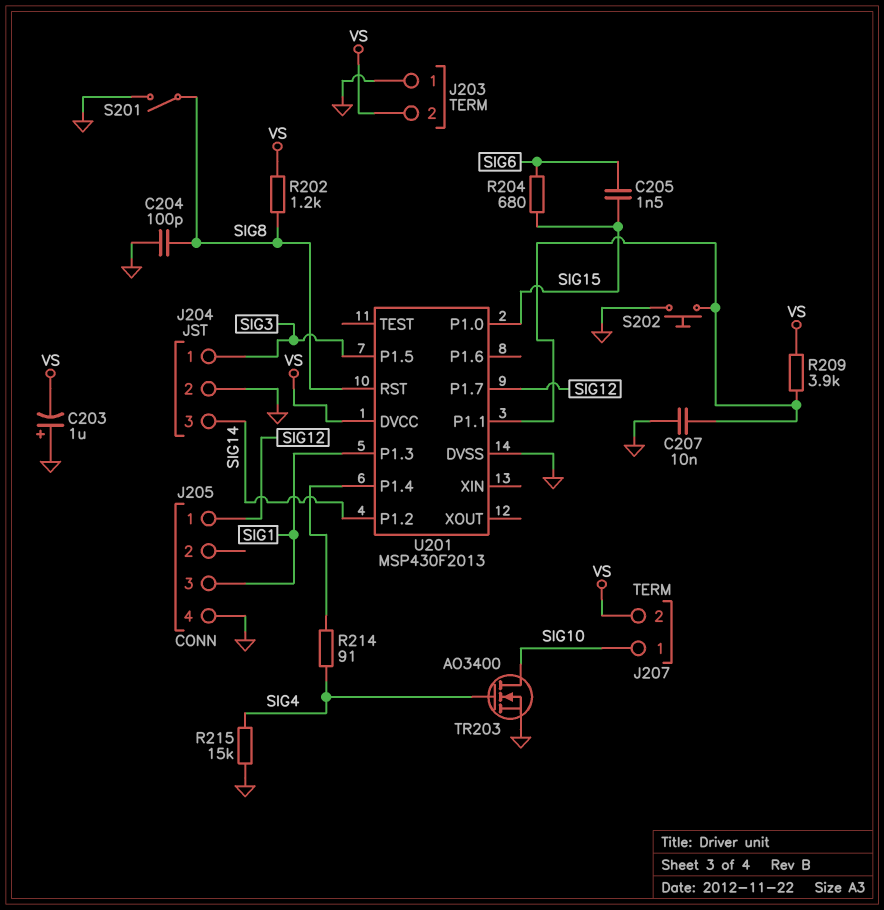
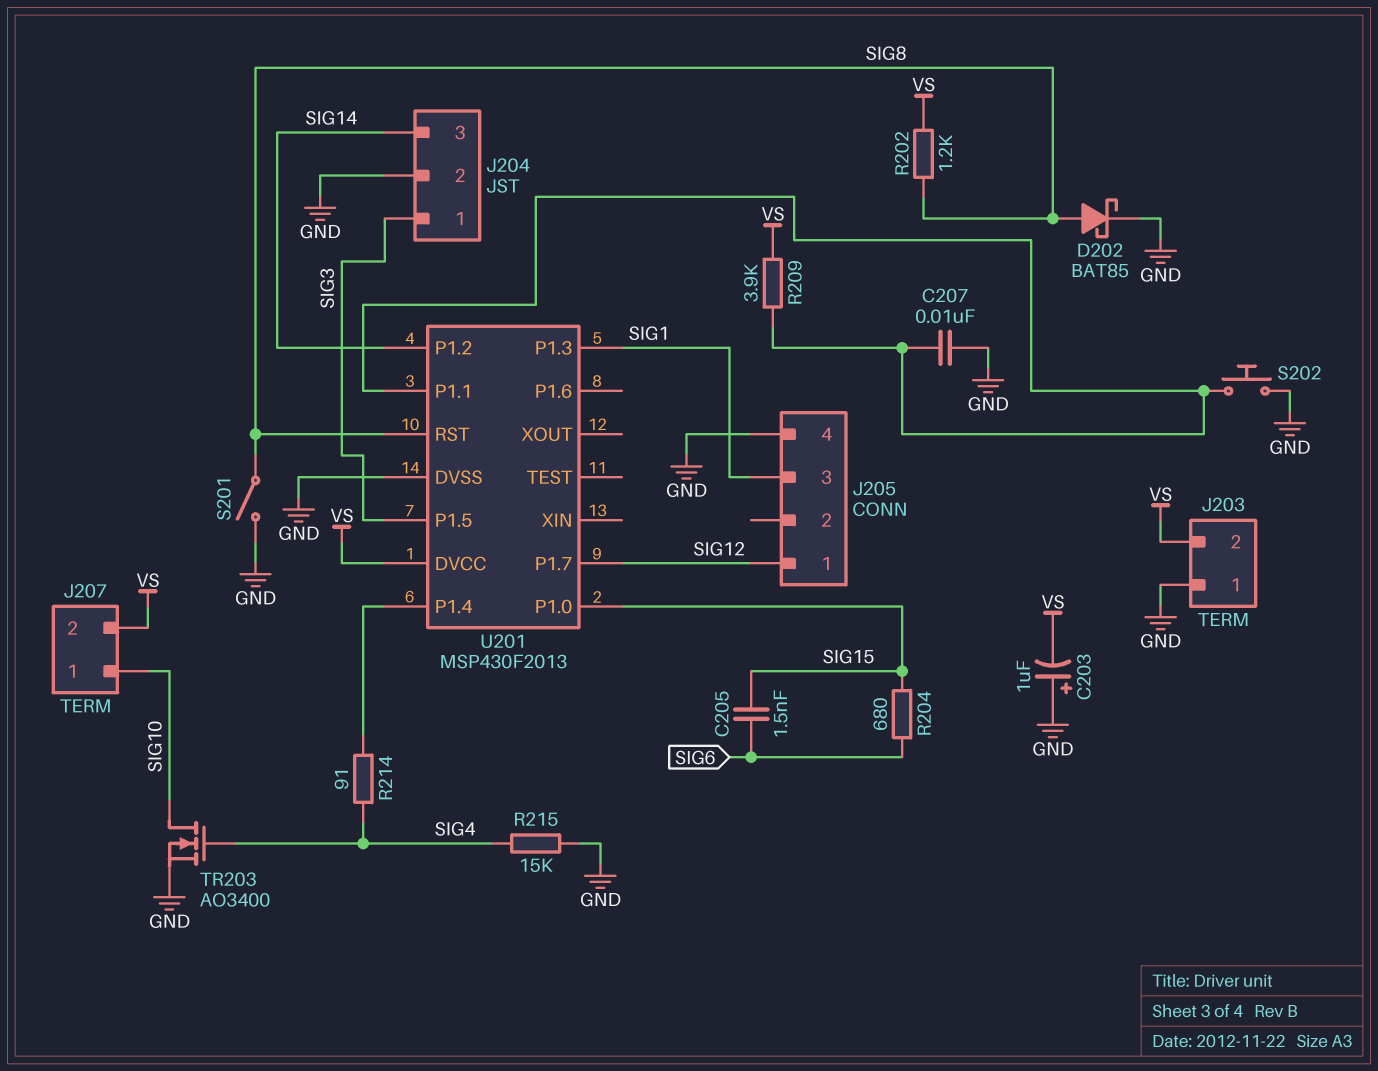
C204: 100pF (GND, SIG8) -> none
D202: none -> schottky BAT85 (A SIG8, K GND)

